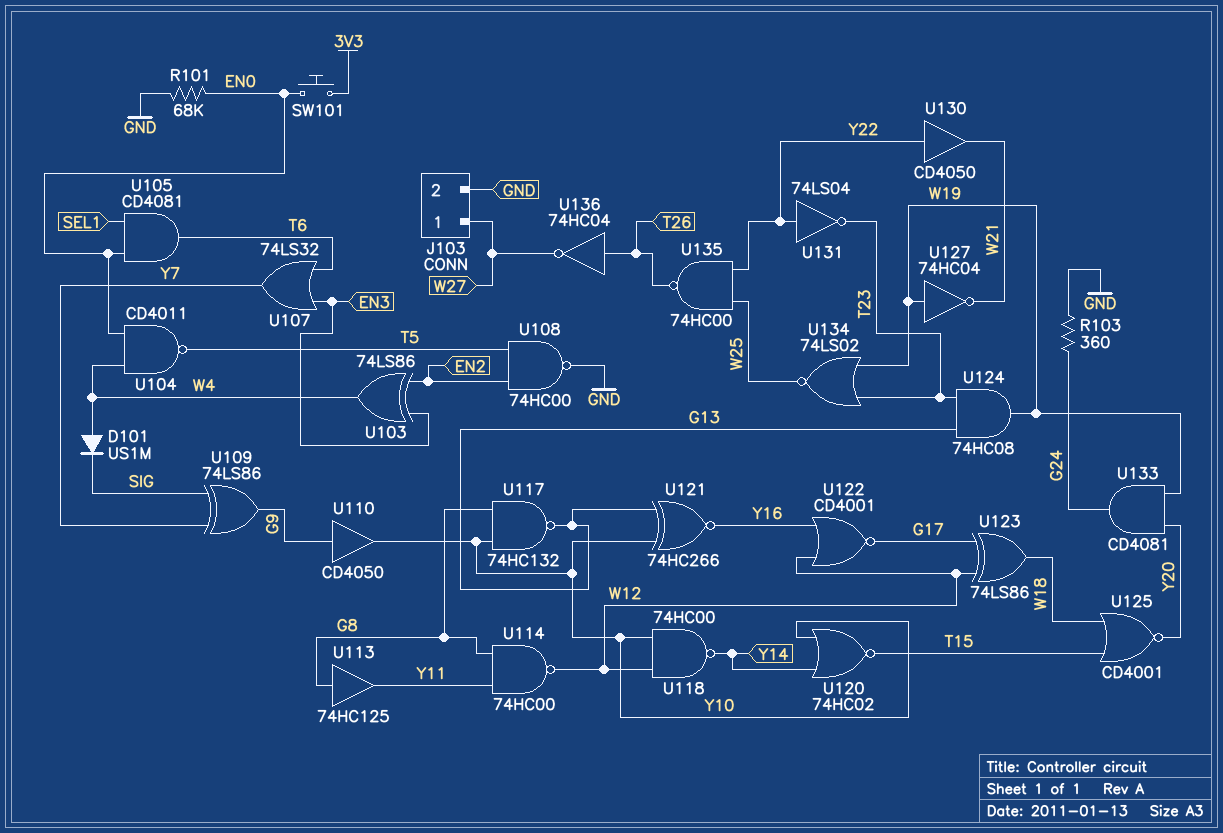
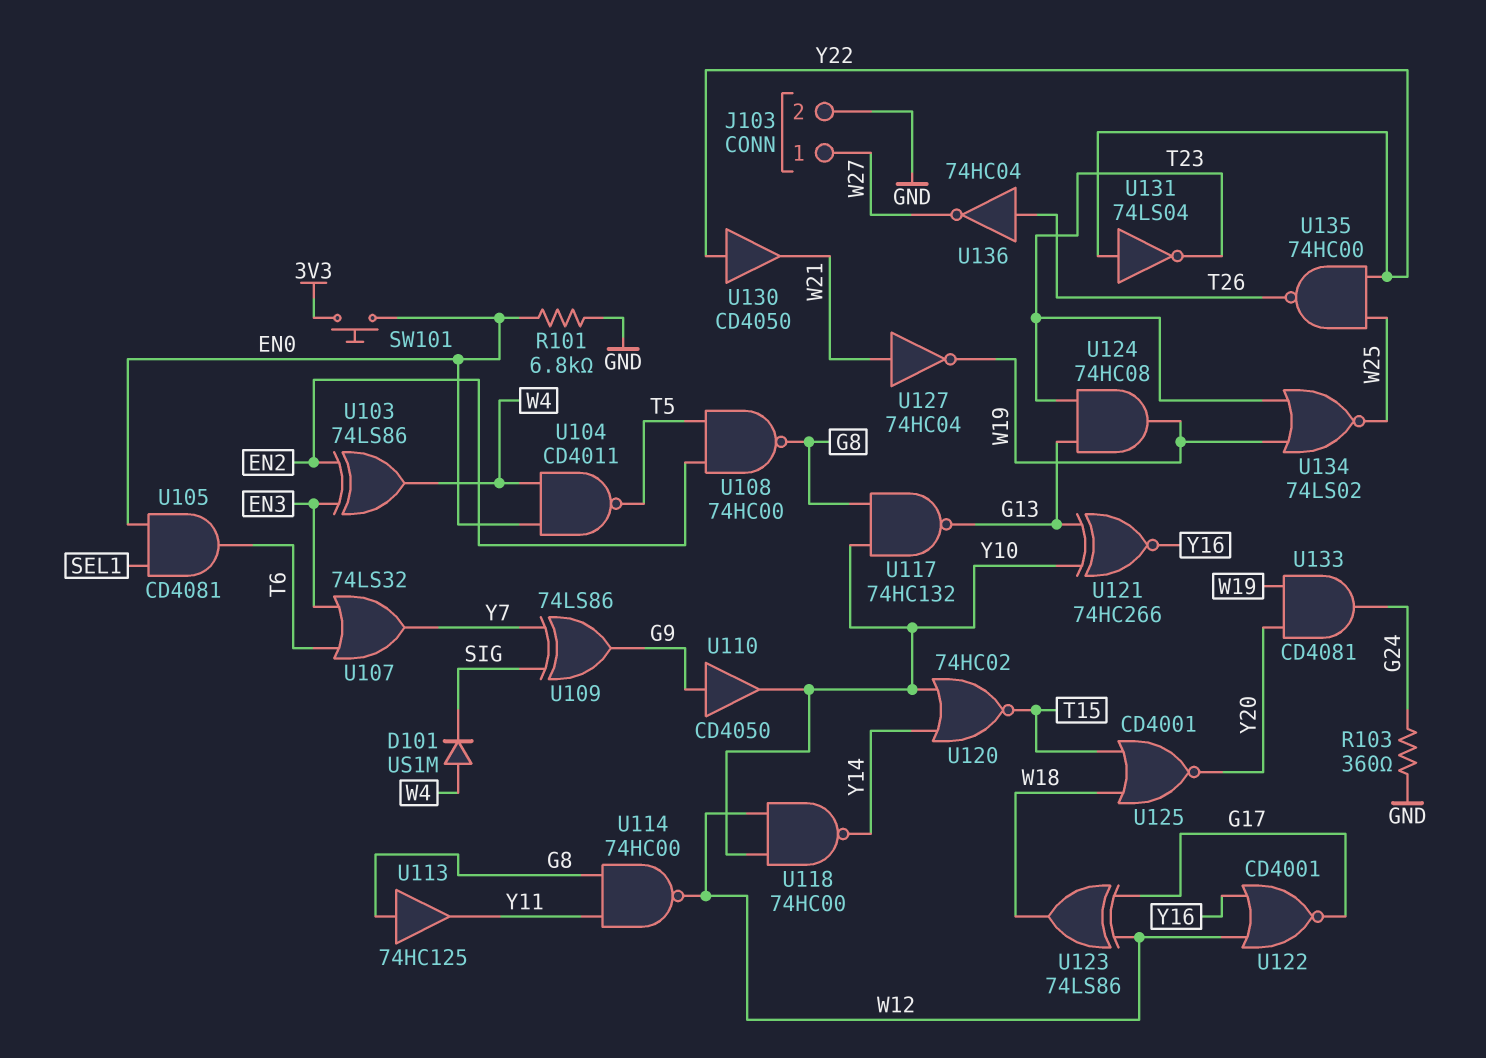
R101: 68k (EN0, GND) -> 6.8k (EN0, GND)
U108: NAND 74HC00 (in EN2, in T5, out GND) -> NAND 74HC00 (in EN2, in T5, out G8)
U127: NOT 74HC04 (in W19, out W21) -> NOT 74HC04 (in W21, out W19)

